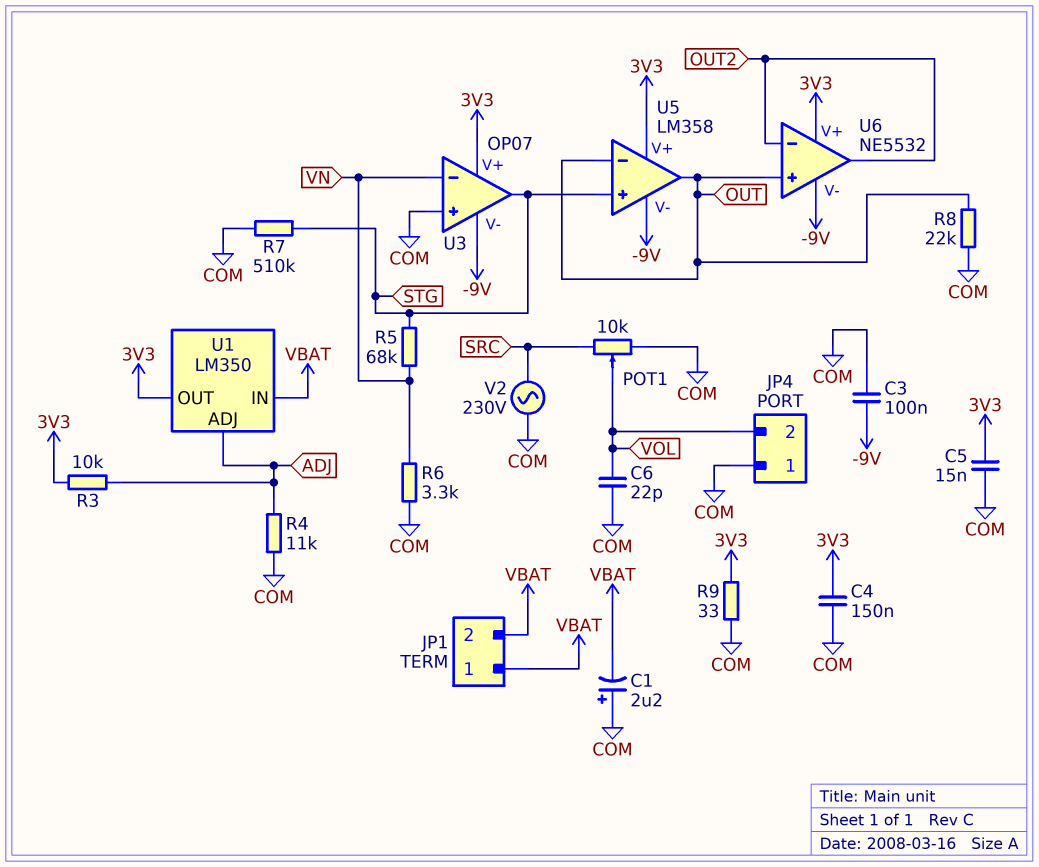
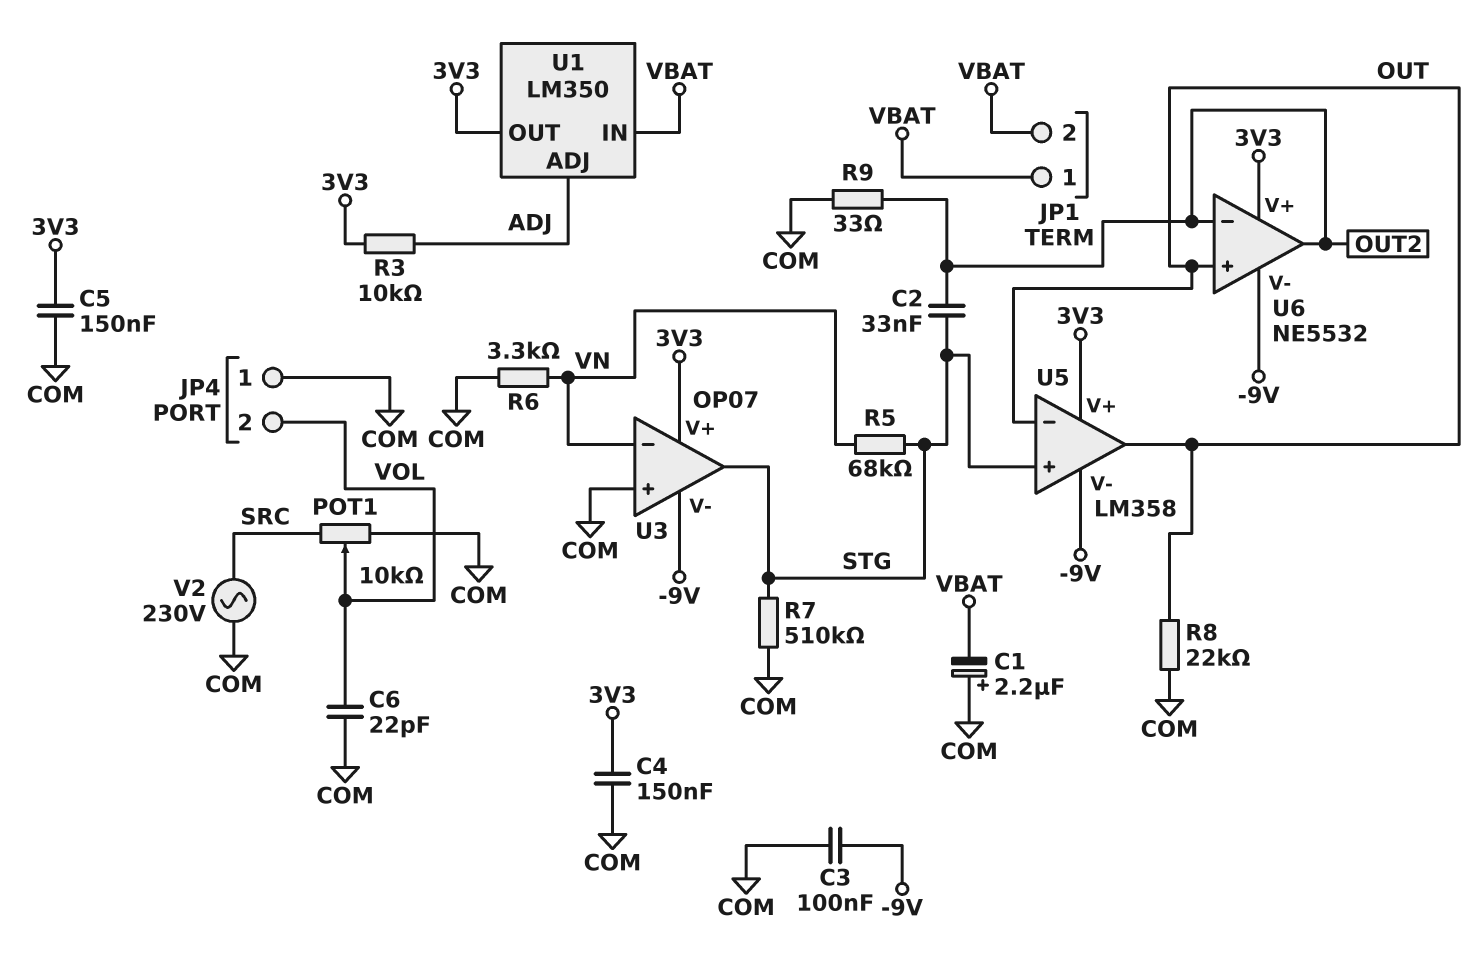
C2: none -> 33nF (OUT2, STG)
C5: 15nF (3V3, COM) -> 150nF (3V3, COM)
R4: 11k (ADJ, COM) -> none
R9: 33 (3V3, COM) -> 33 (COM, OUT2)

